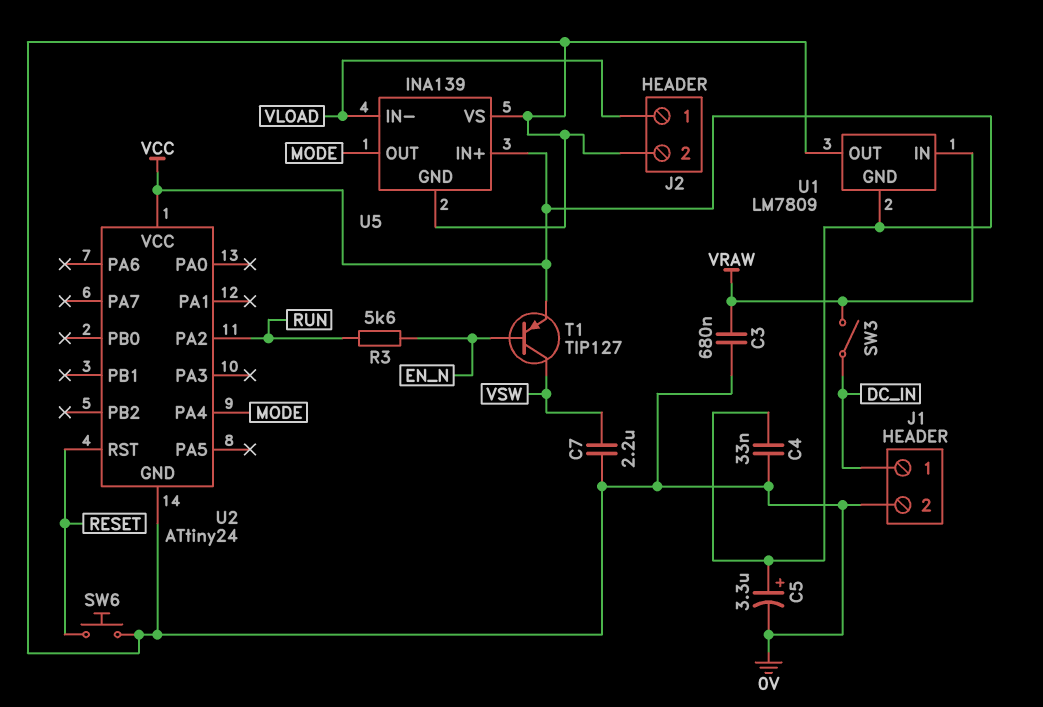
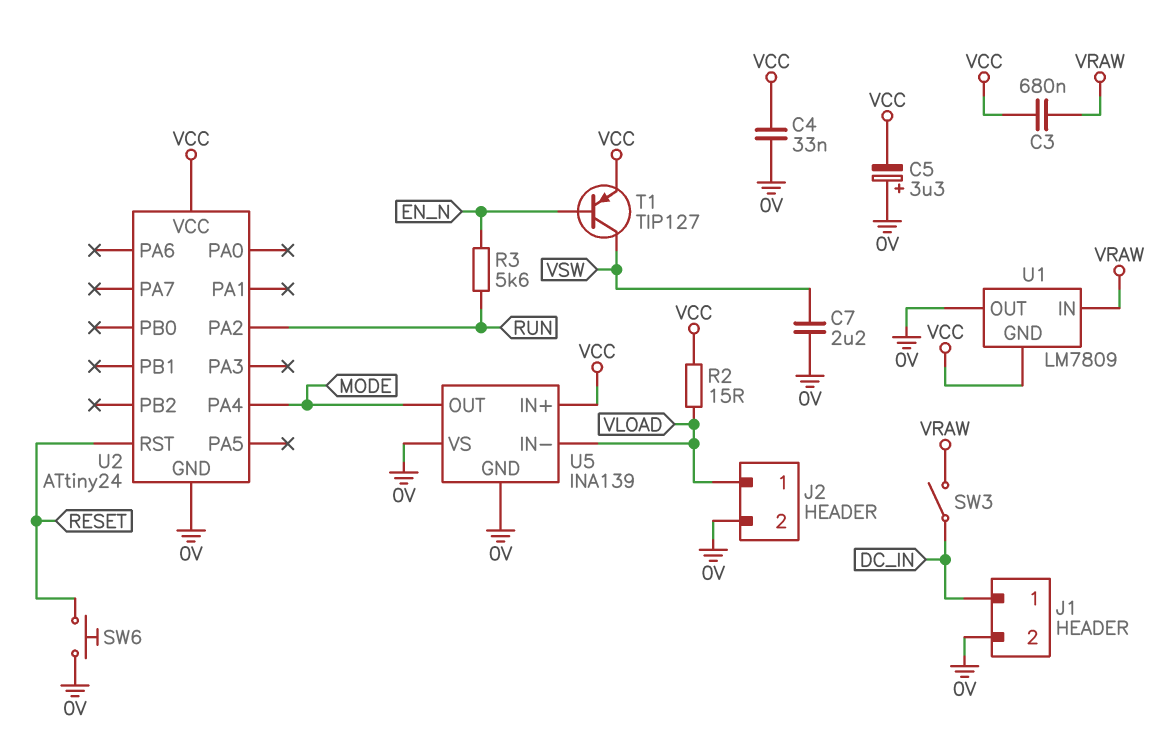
C3: 680nF (0V, VRAW) -> 680nF (VCC, VRAW)
C5: 3.3uF (plus VCC, minus 0V) -> 3.3uF (plus 0V, minus VCC)
R2: none -> 15 (VCC, VLOAD)

